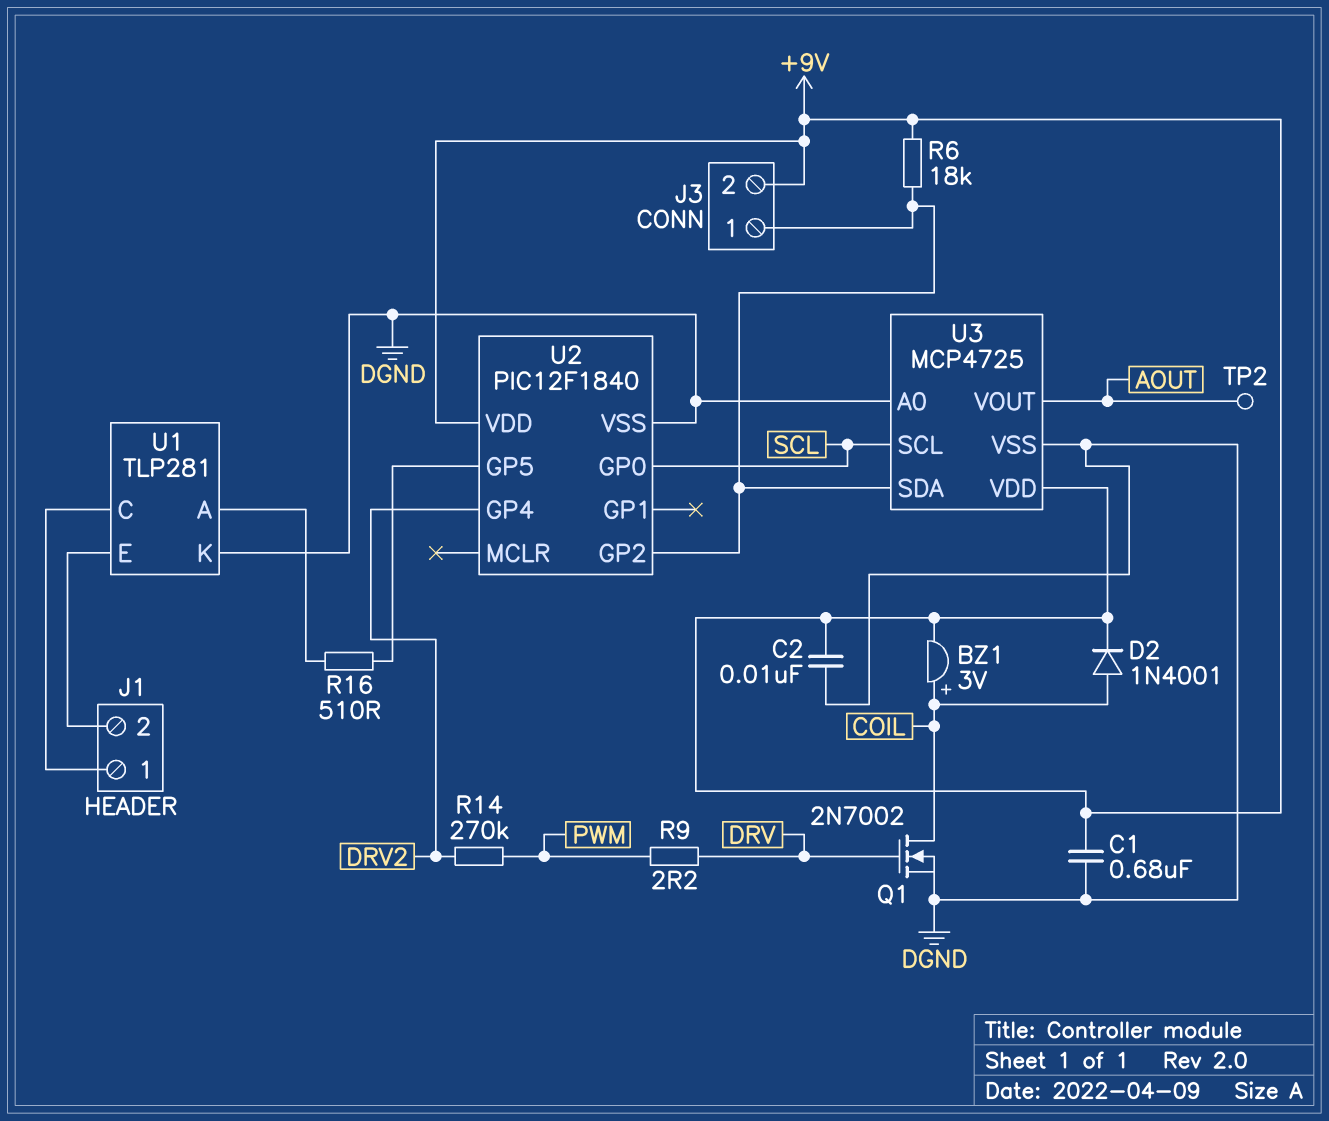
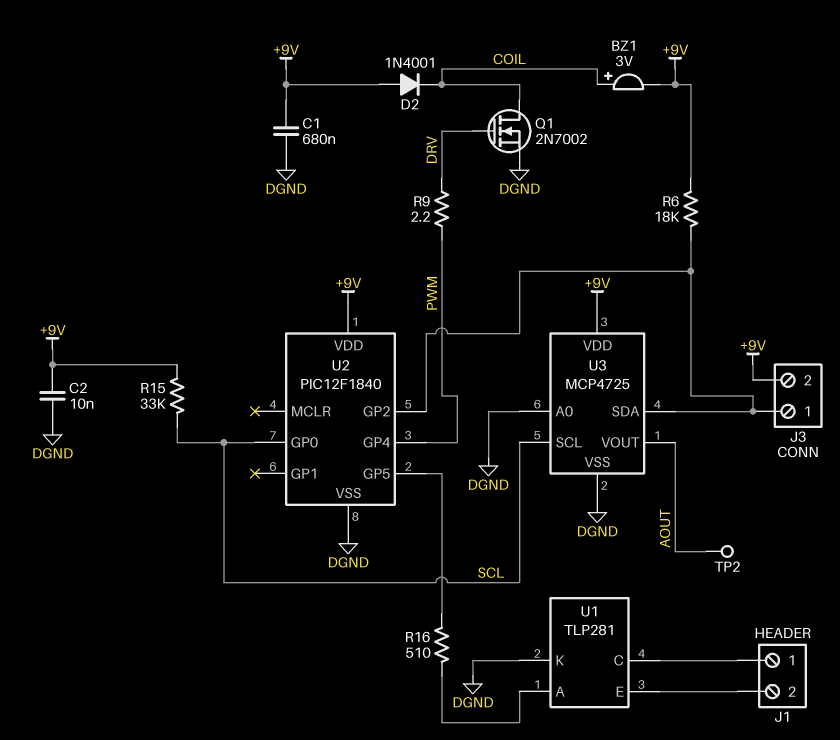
D2: diode 1N4001 (A COIL, K +9V) -> diode 1N4001 (A +9V, K COIL)
R14: 270k (DRV2, PWM) -> none
R15: none -> 33k (+9V, SCL)
U2 pin GP4: DRV2 -> PWM

